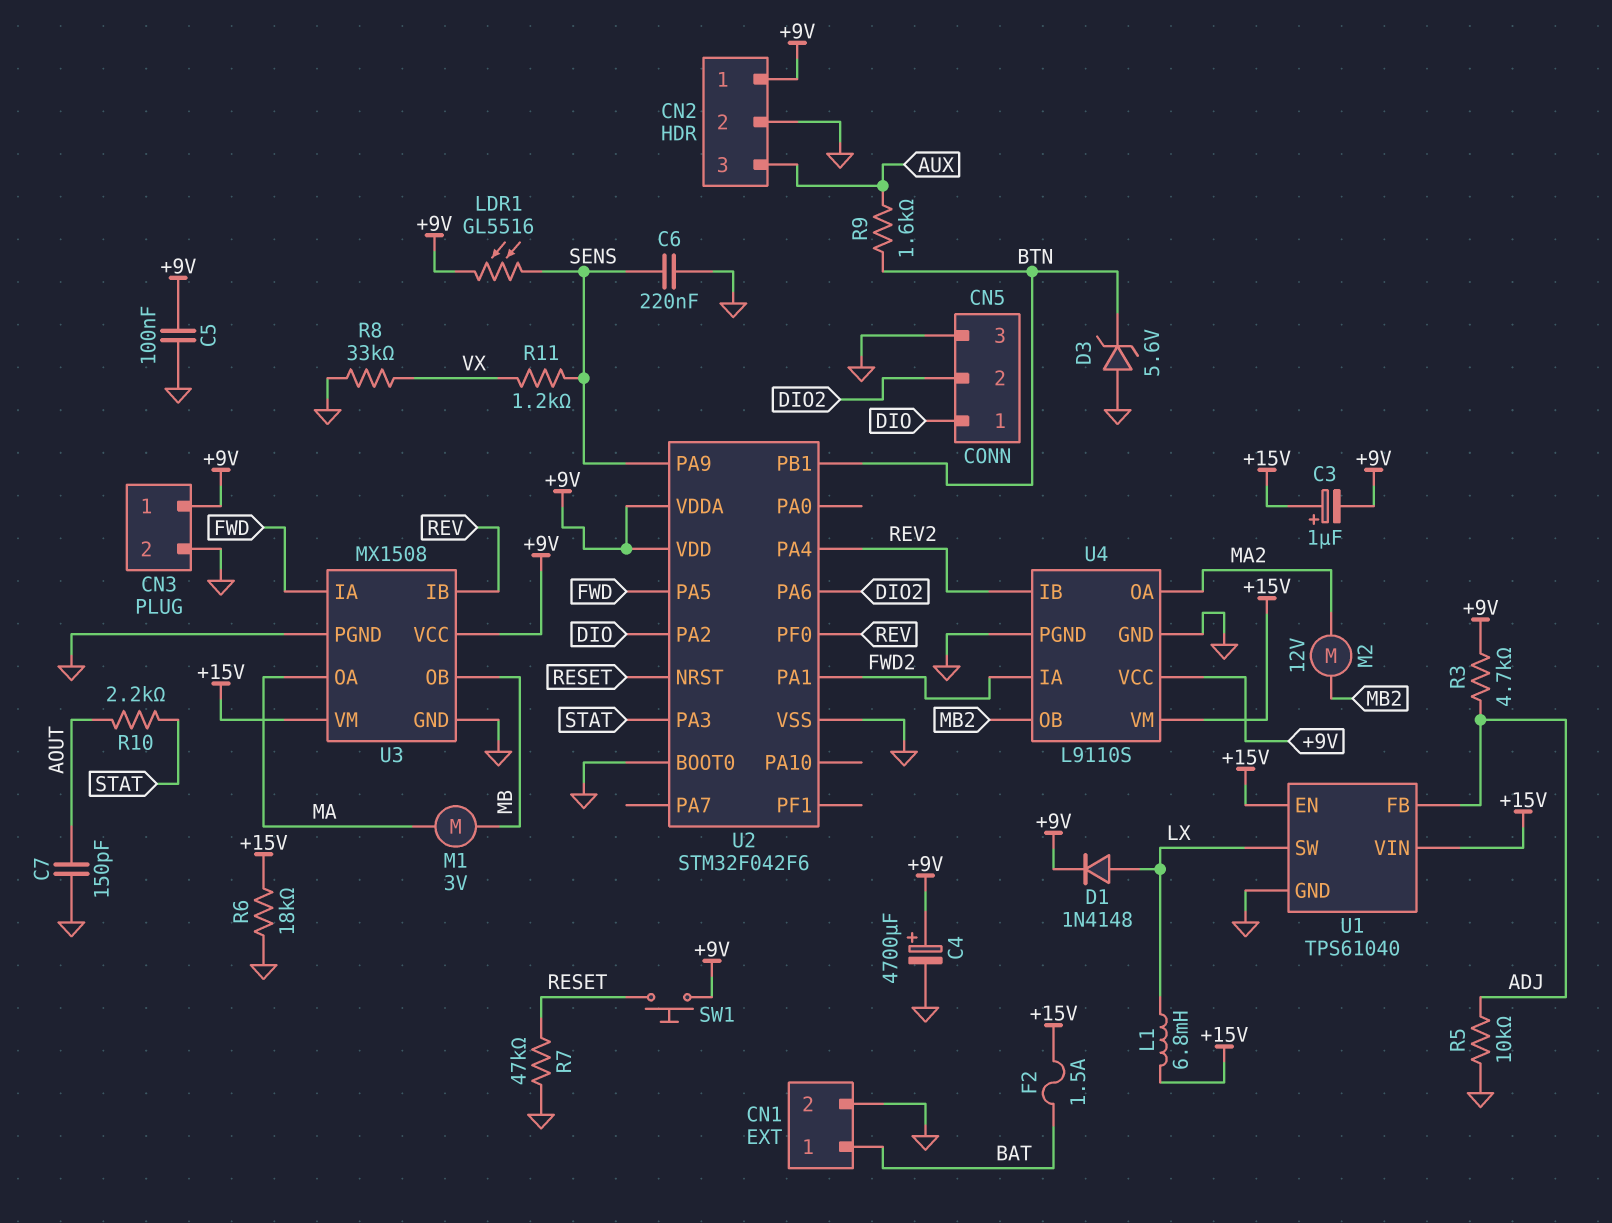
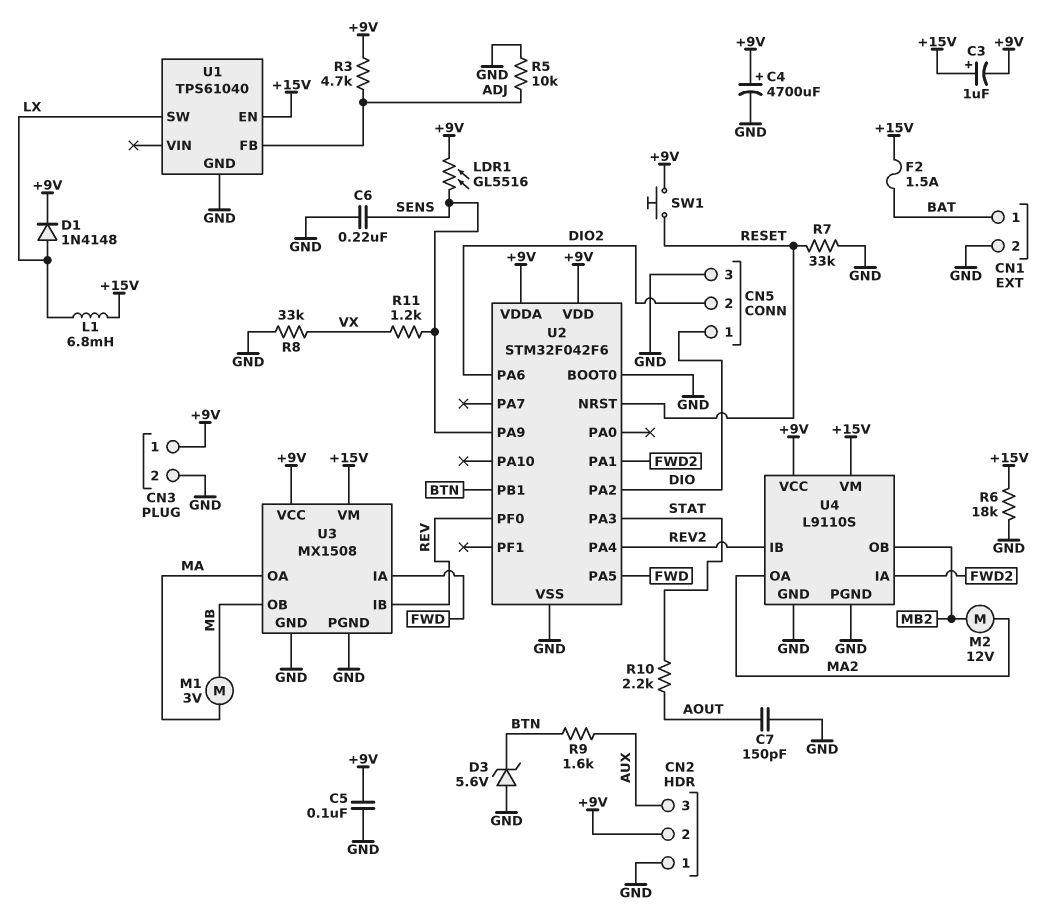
CN2 pin 1: +9V -> GND
CN2 pin 2: GND -> +9V
R7: 47k (GND, RESET) -> 33k (GND, RESET)
U1 pin VIN: +15V -> none

